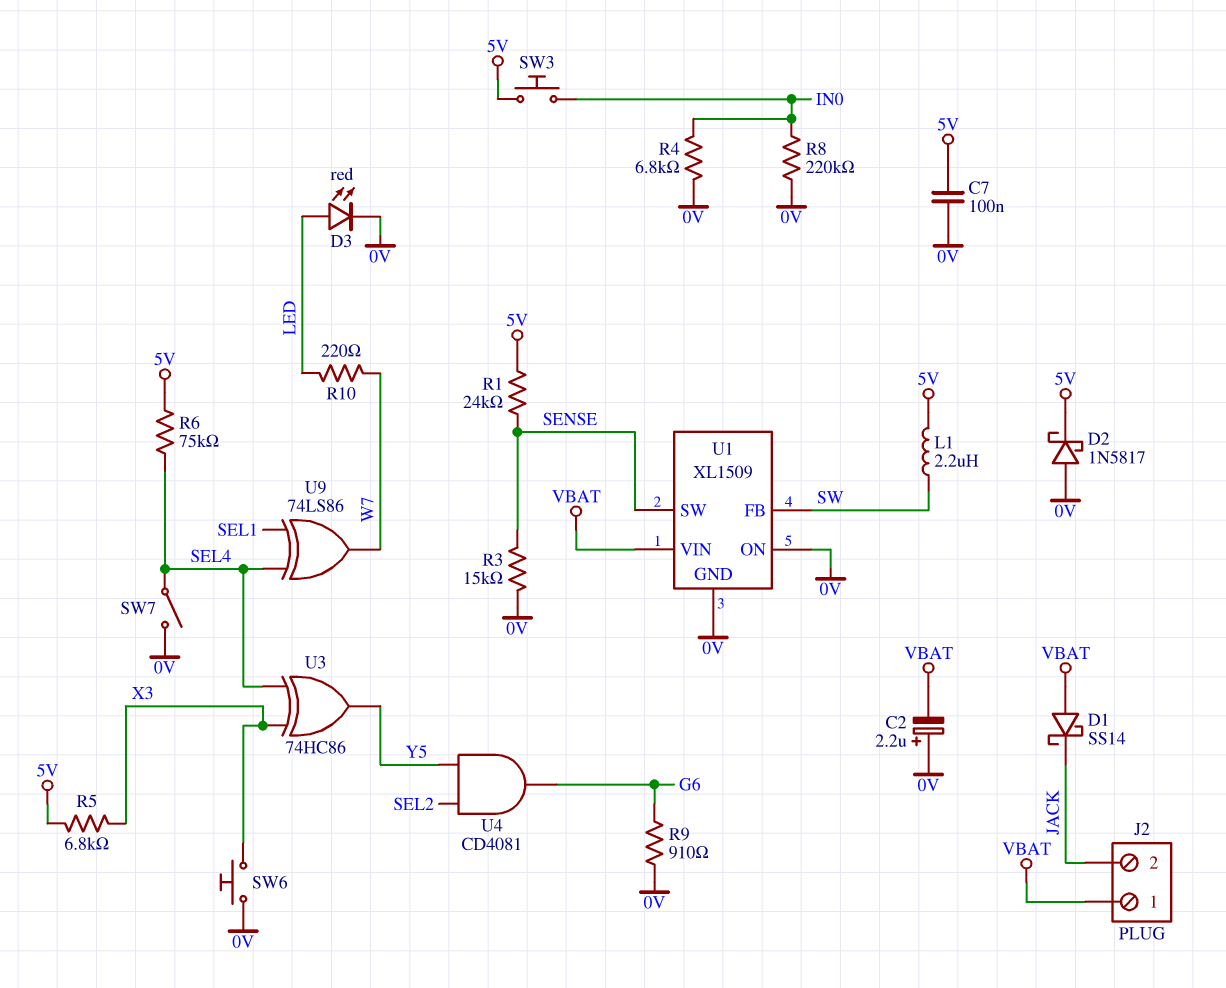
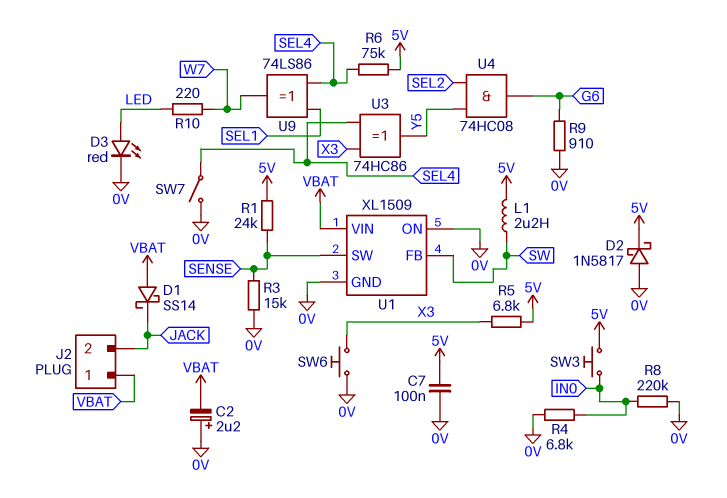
U4: AND CD4081 (in SEL2, in Y5, out G6) -> AND 74HC08 (in SEL2, in Y5, out G6)

